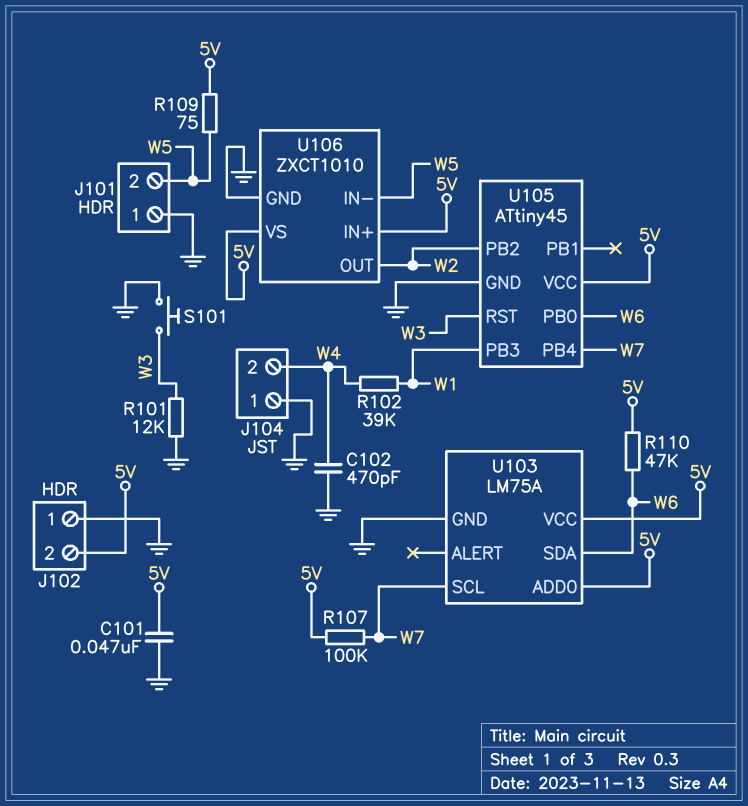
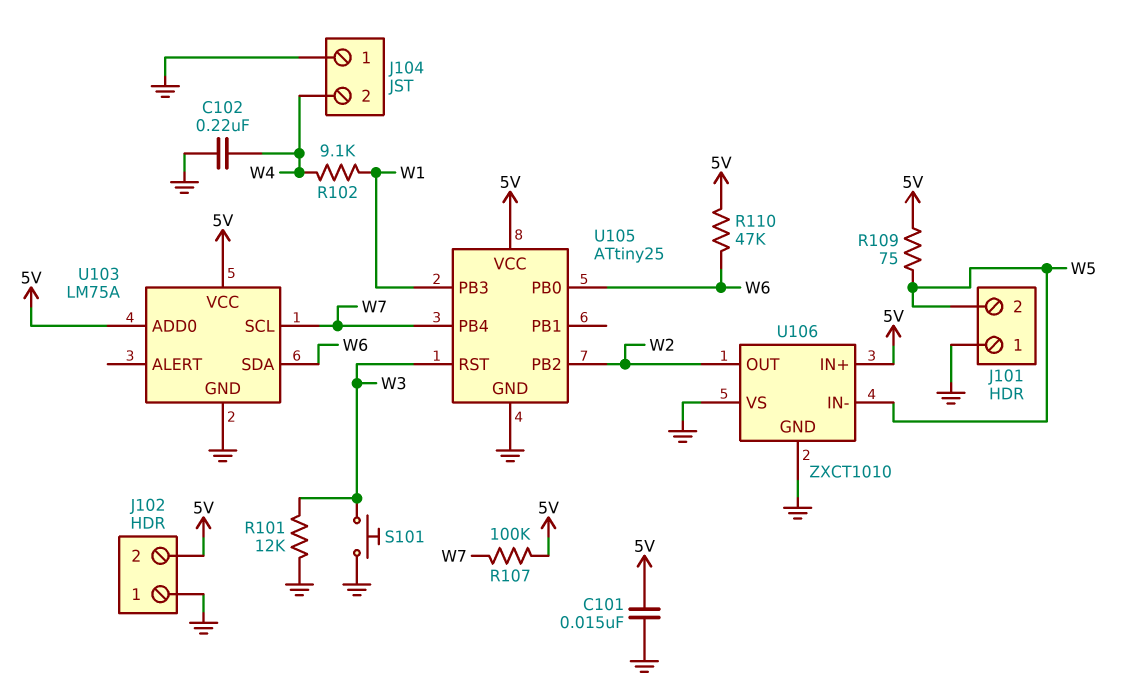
C101: 47nF (5V, GND) -> 15nF (5V, GND)
C102: 470pF (GND, W4) -> 220nF (GND, W4)
R102: 39k (W1, W4) -> 9.1k (W1, W4)
U105: ATtiny45 -> ATtiny25
U106 pin VS: 5V -> GND

